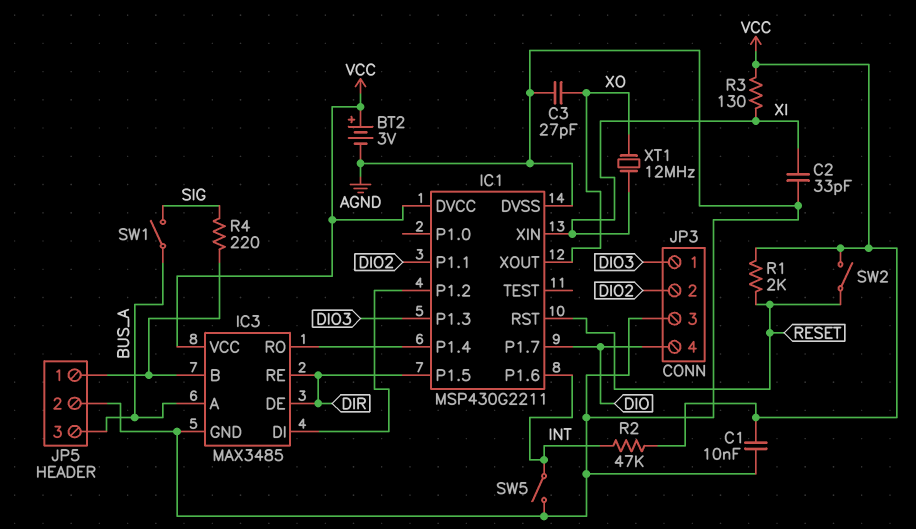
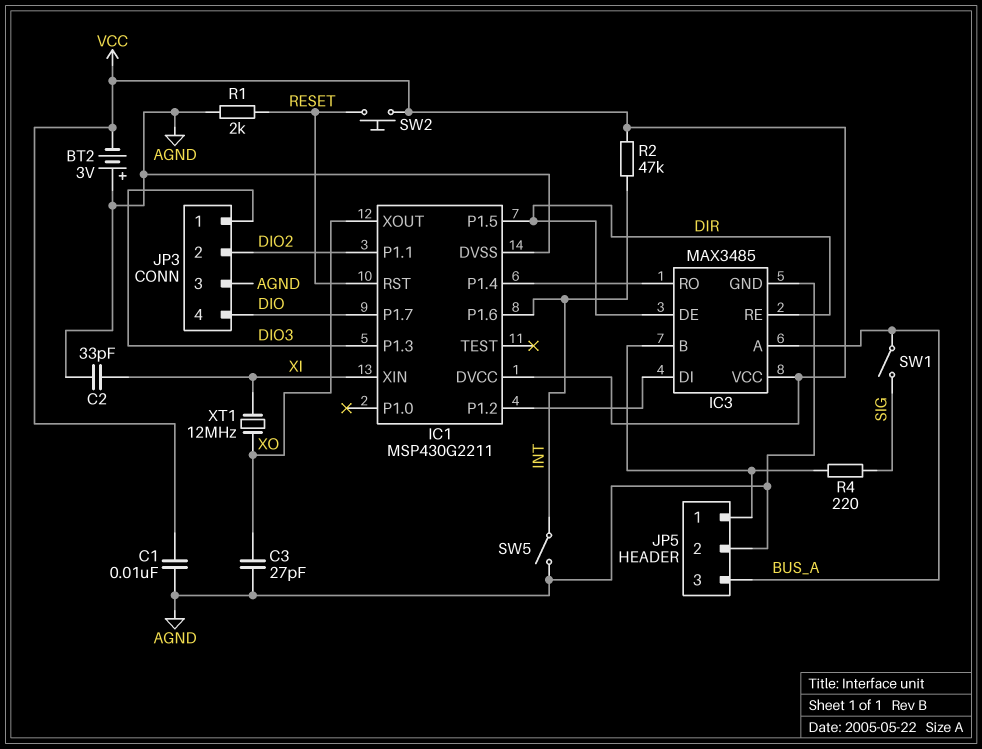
BT2: 3V (plus VCC, minus AGND) -> 3V (plus AGND, minus VCC)
R1: 2k (RESET, VCC) -> 2k (AGND, RESET)
R3: 130 (VCC, XI) -> none
SW2: switch (RESET, VCC) -> button (RESET, VCC)

